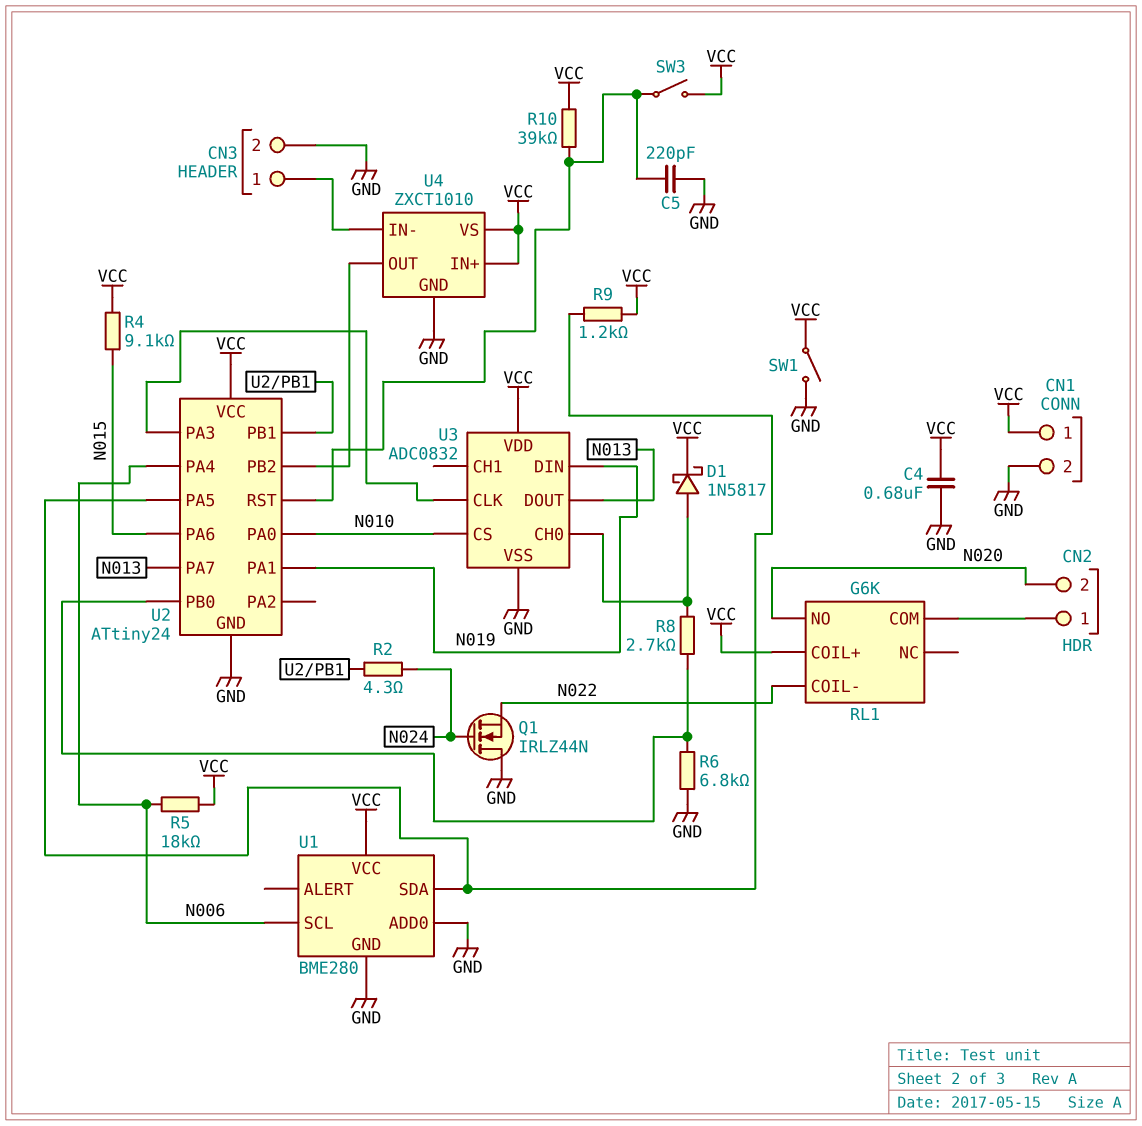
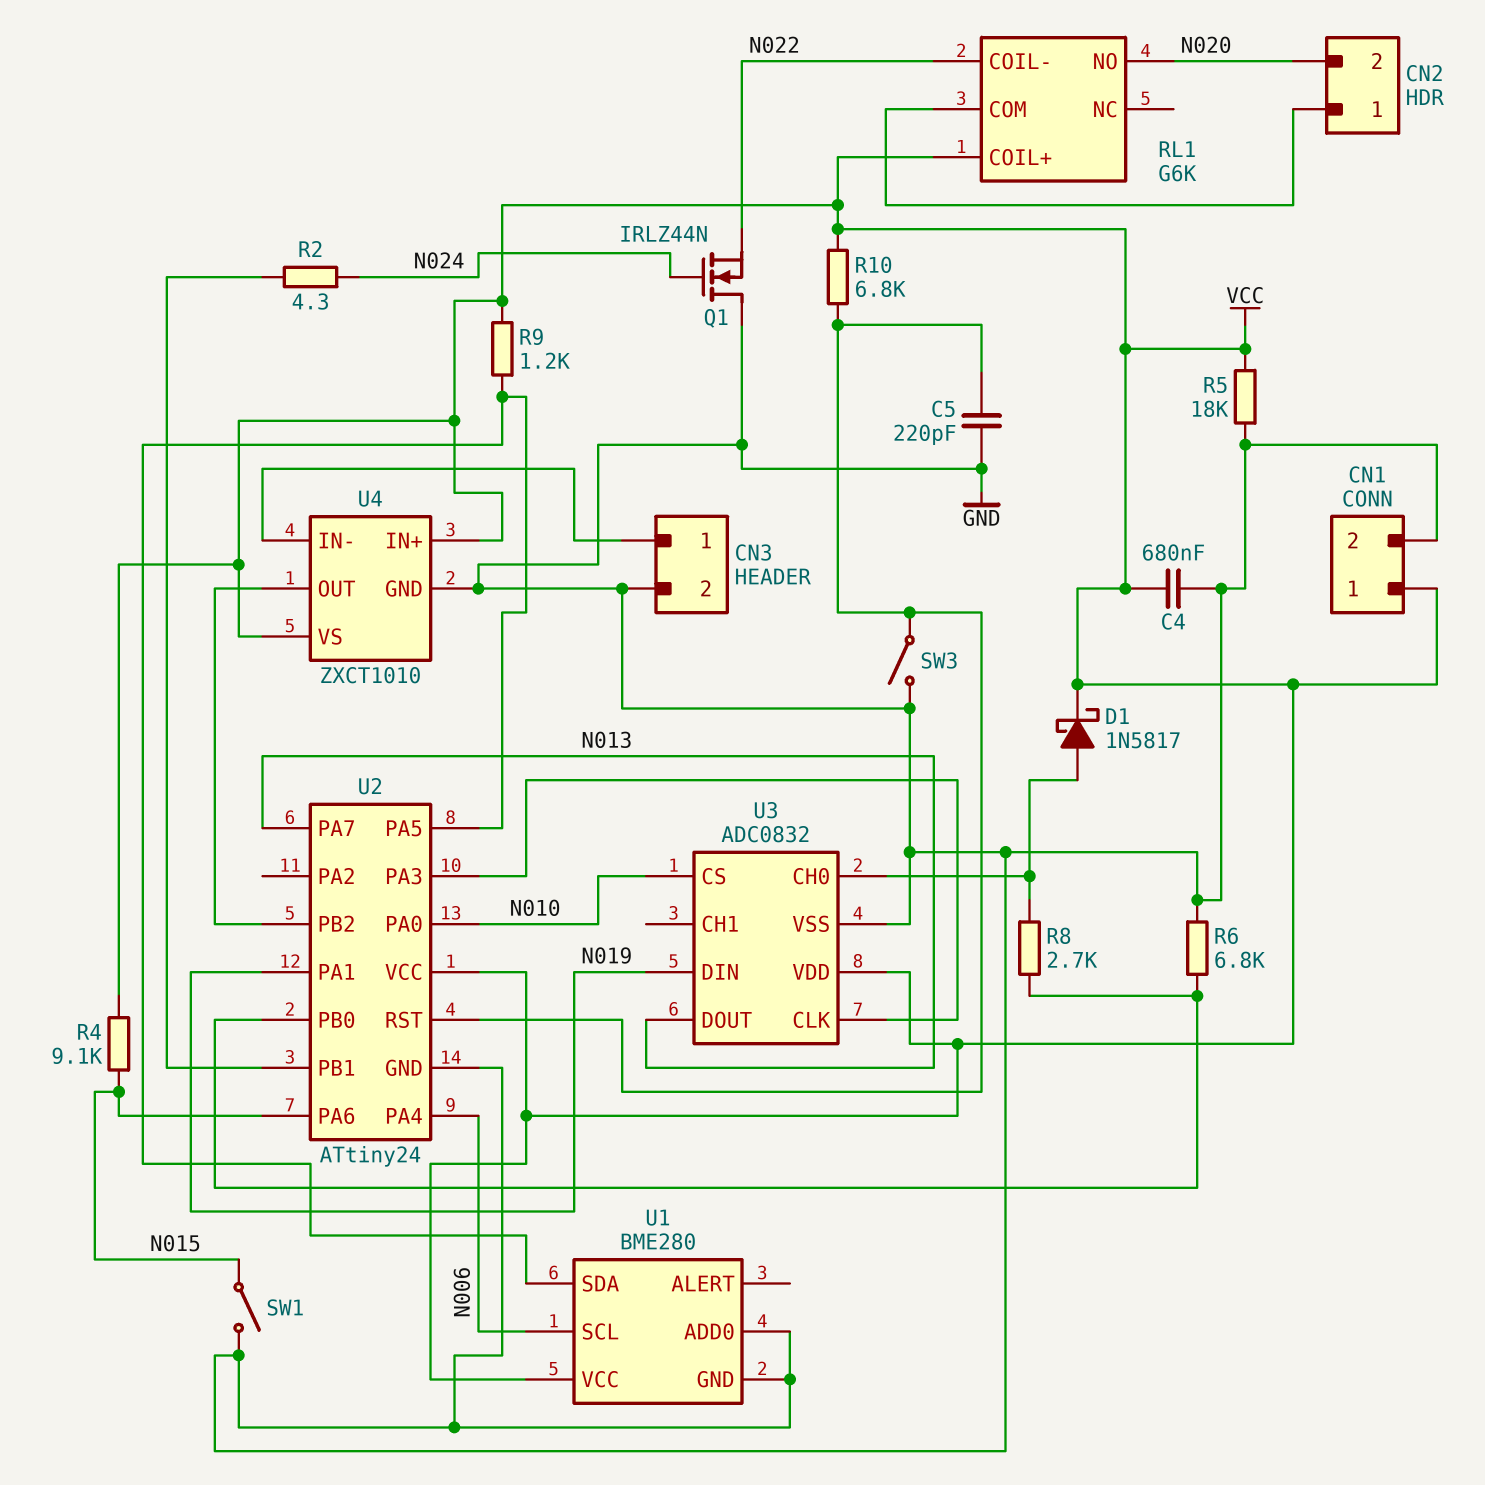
R5: 18k (N006, VCC) -> 18k (GND, VCC)
R10: 39k (U2/RST, VCC) -> 6.8k (U2/RST, VCC)
SW1: switch (GND, VCC) -> switch (GND, N015)
SW3: switch (U2/RST, VCC) -> switch (GND, U2/RST)

